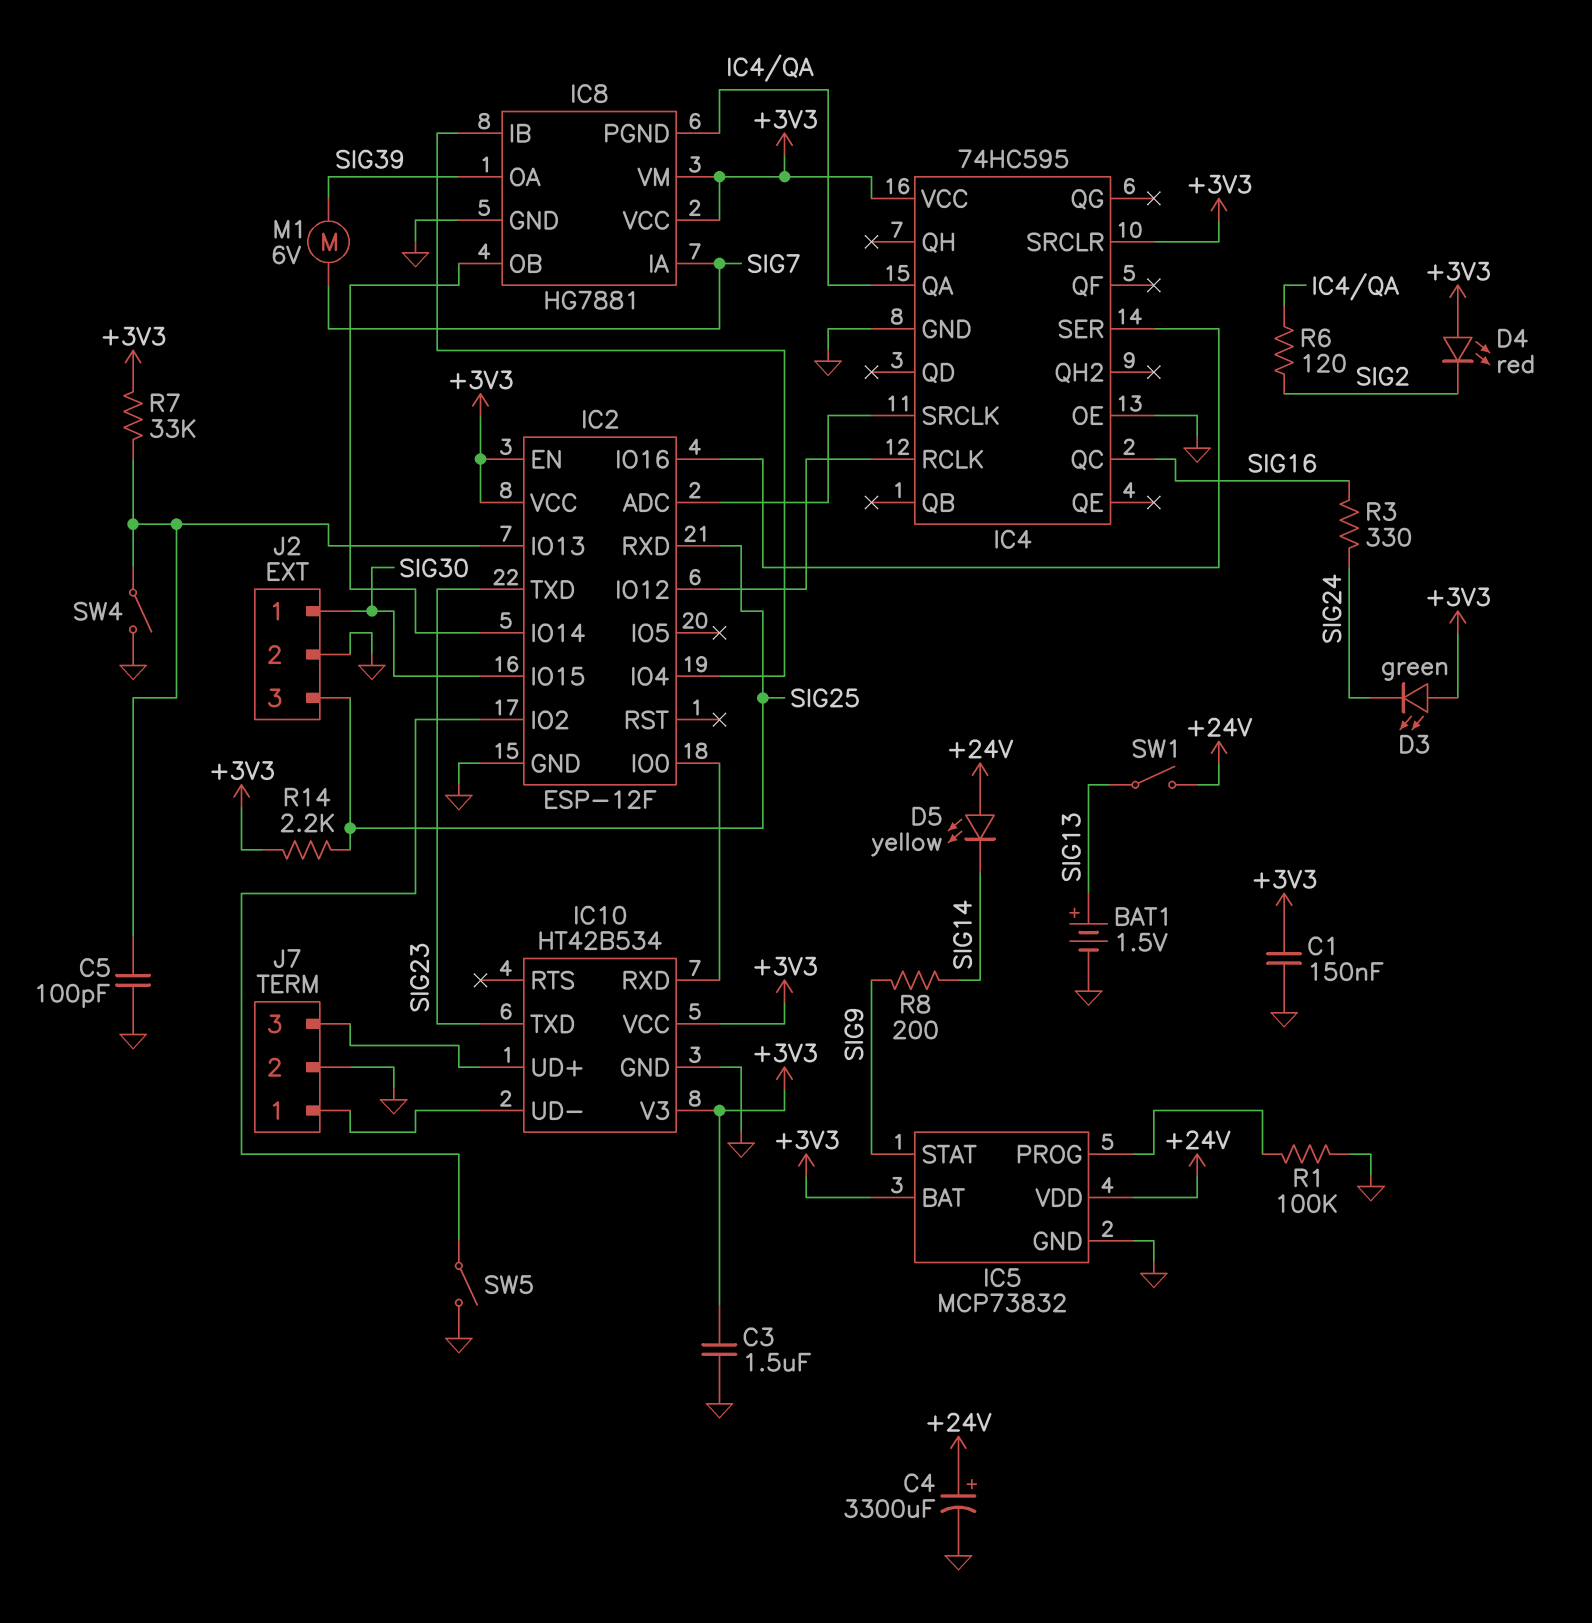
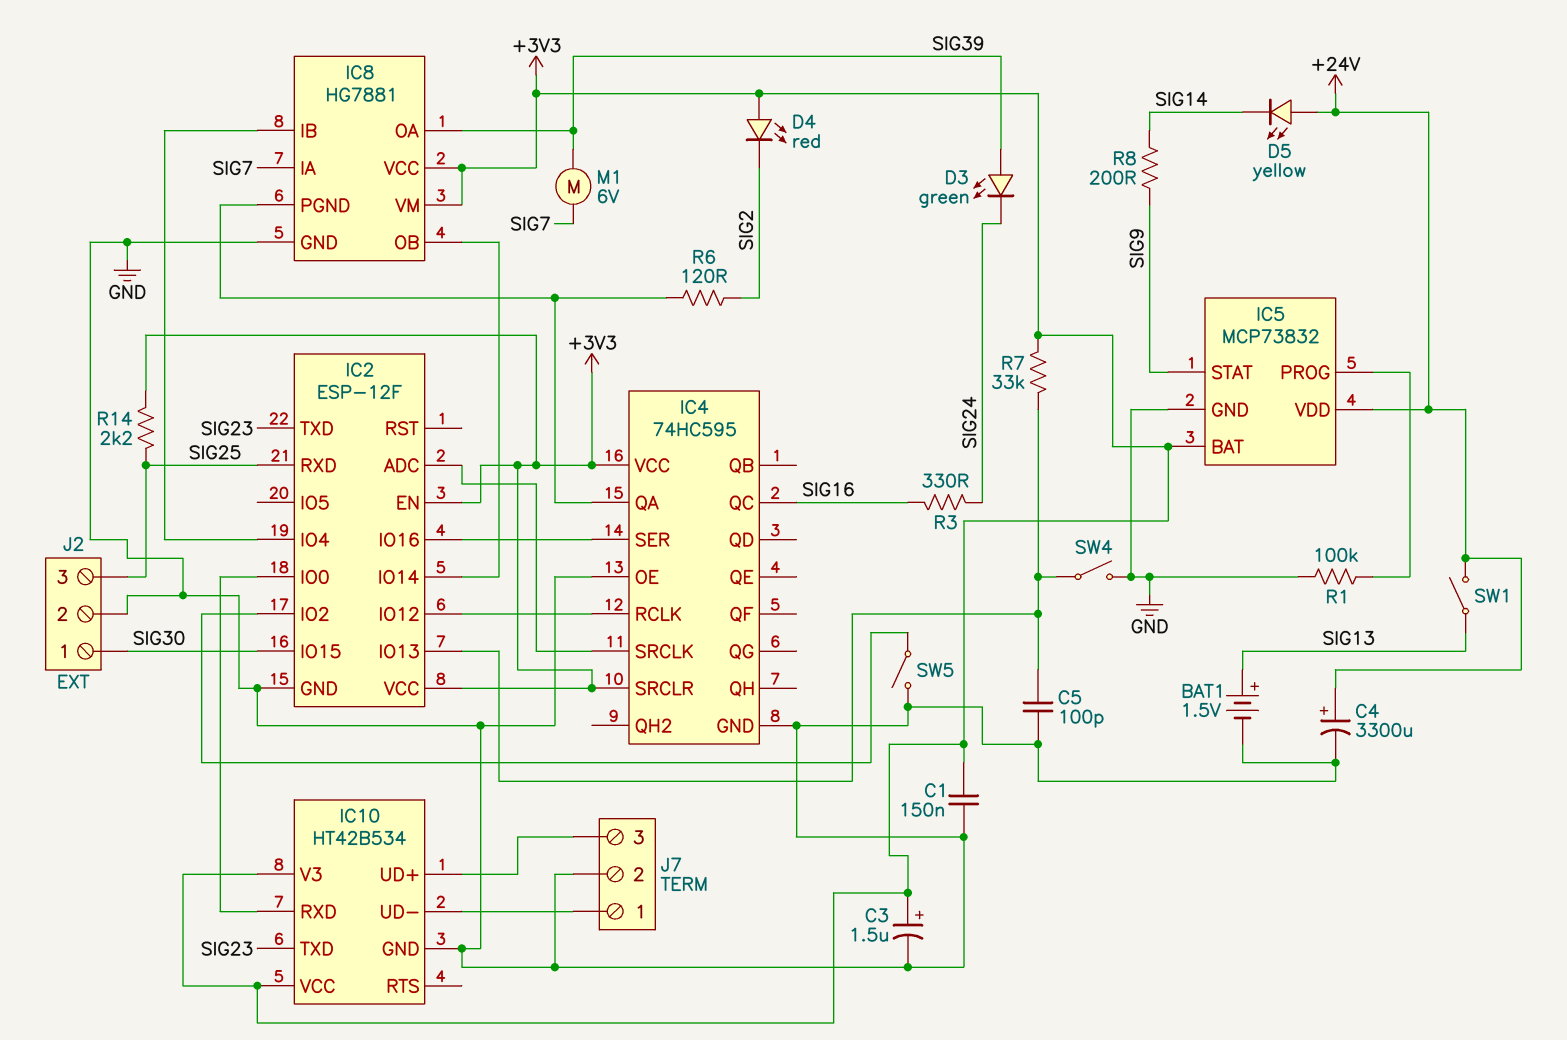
C3: 1.5uF (+3V3, GND) -> 1.5uF (plus +3V3, minus GND)
D3: LED green (A +3V3, K SIG24) -> LED green (A SIG39, K SIG24)

